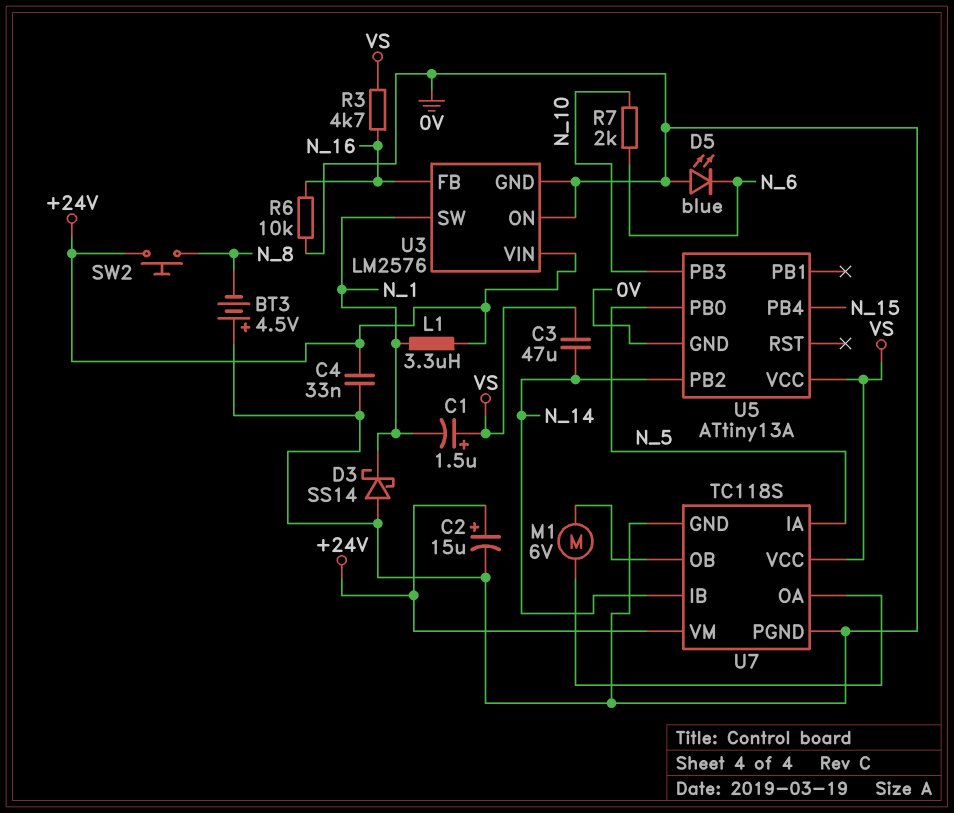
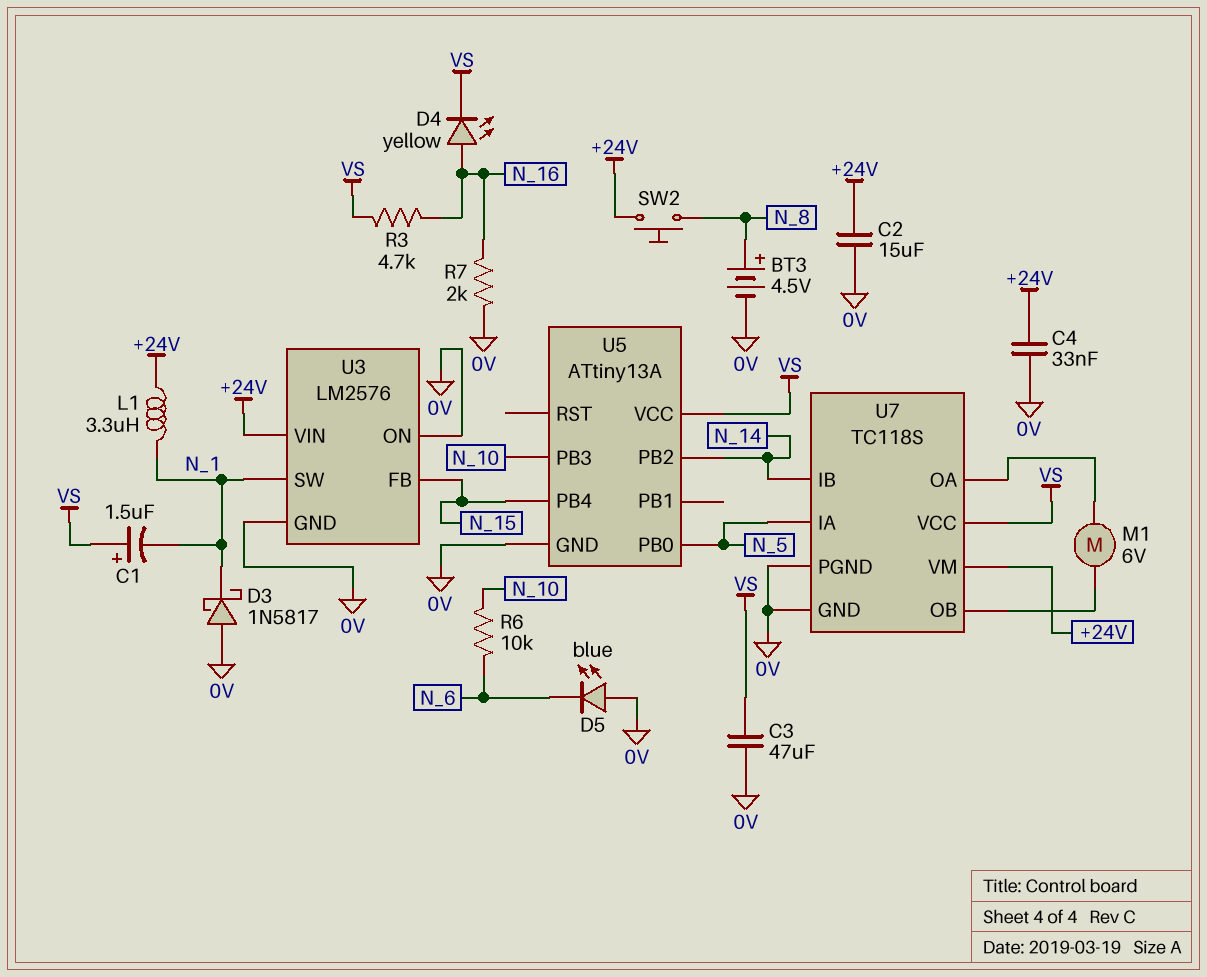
BT3: 4.5V (plus 0V, minus N_8) -> 4.5V (plus N_8, minus 0V)
C2: 15uF (plus +24V, minus 0V) -> 15uF (+24V, 0V)
C3: 47uF (N_14, VS) -> 47uF (0V, VS)
D3: schottky SS14 (A 0V, K N_1) -> schottky 1N5817 (A 0V, K N_1)
D4: none -> LED yellow (A N_16, K VS)
R6: 10k (0V, N_16) -> 10k (N_6, N_10)
R7: 2k (N_6, N_10) -> 2k (0V, N_16)
U3 pin FB: N_16 -> N_15

